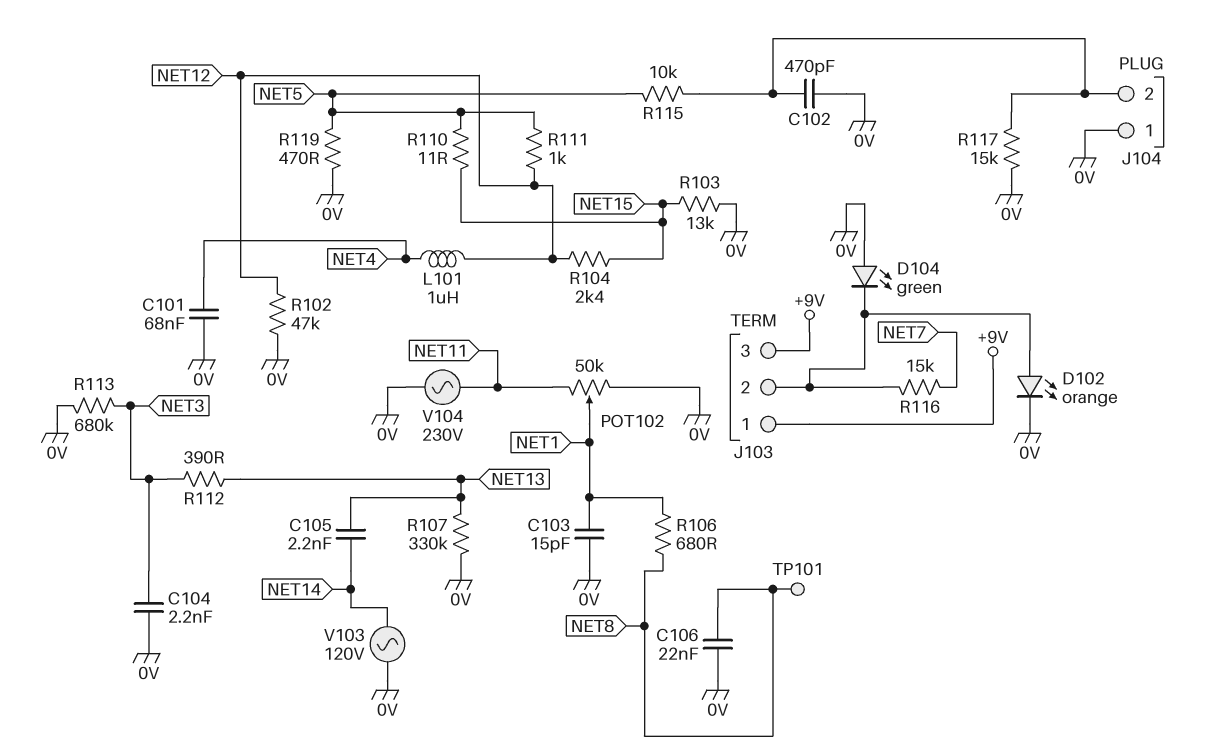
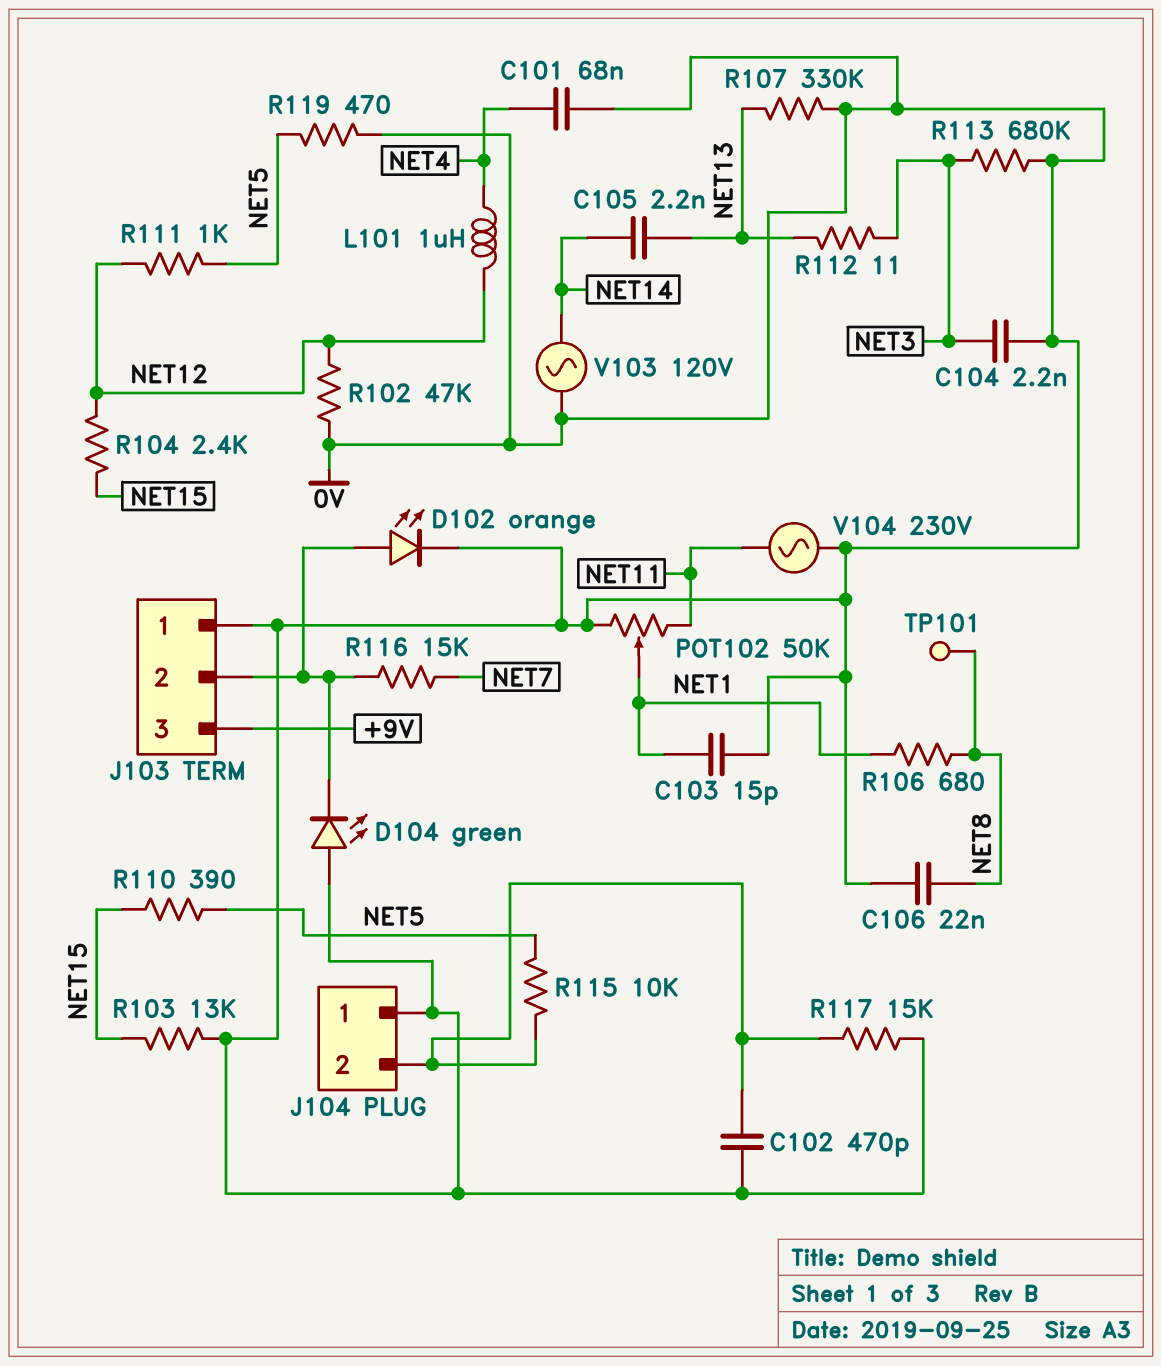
J103 pin 1: +9V -> 0V
R110: 11 (NET5, NET15) -> 390 (NET5, NET15)
R112: 390 (NET3, NET13) -> 11 (NET3, NET13)

